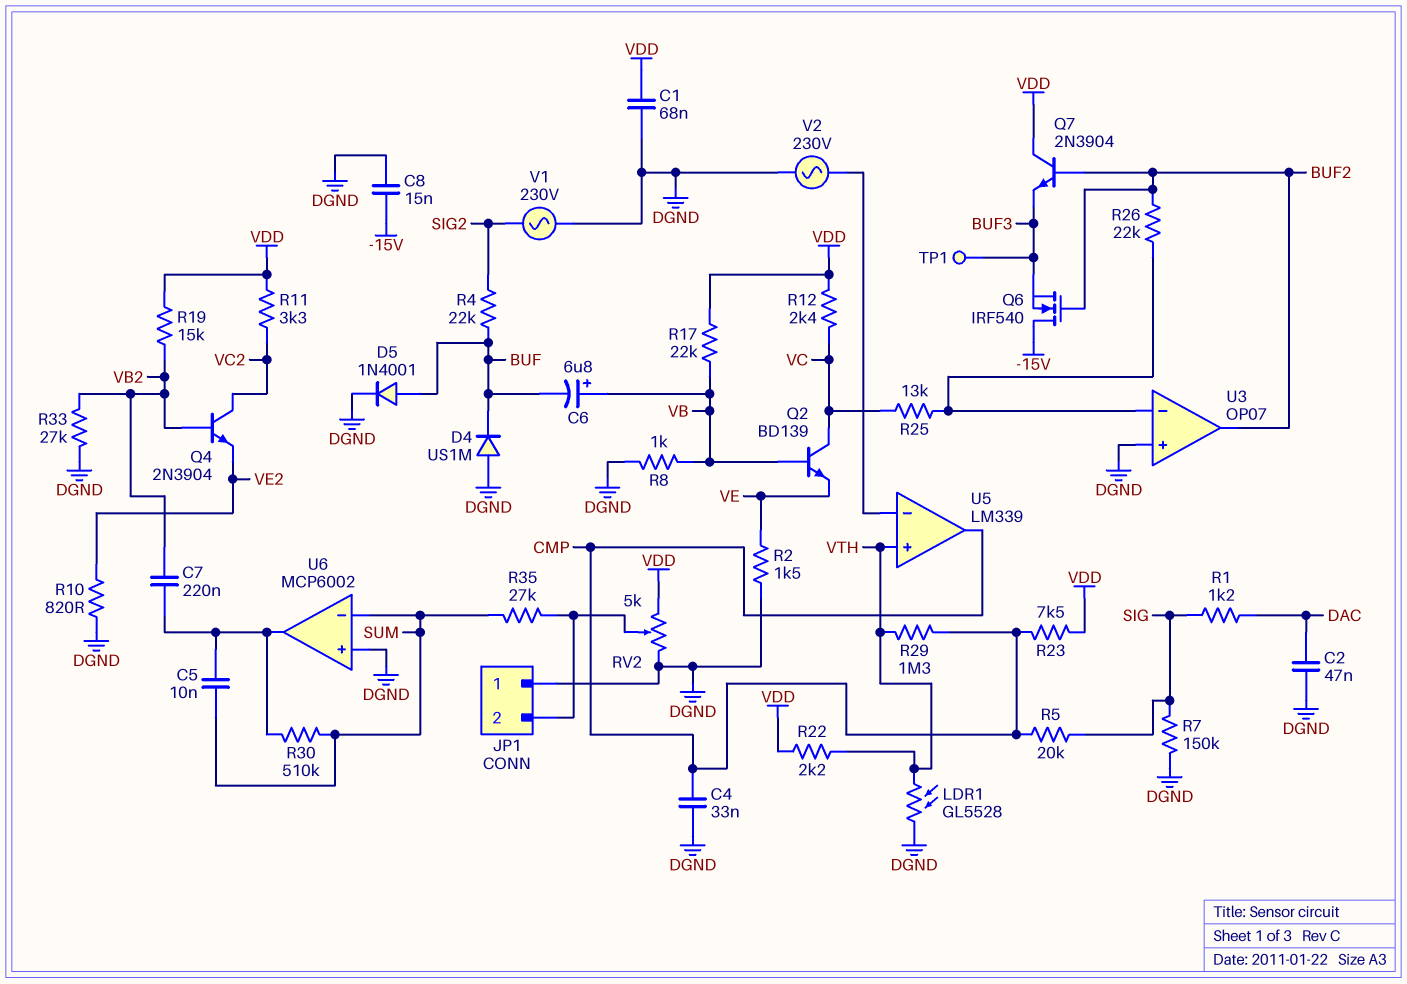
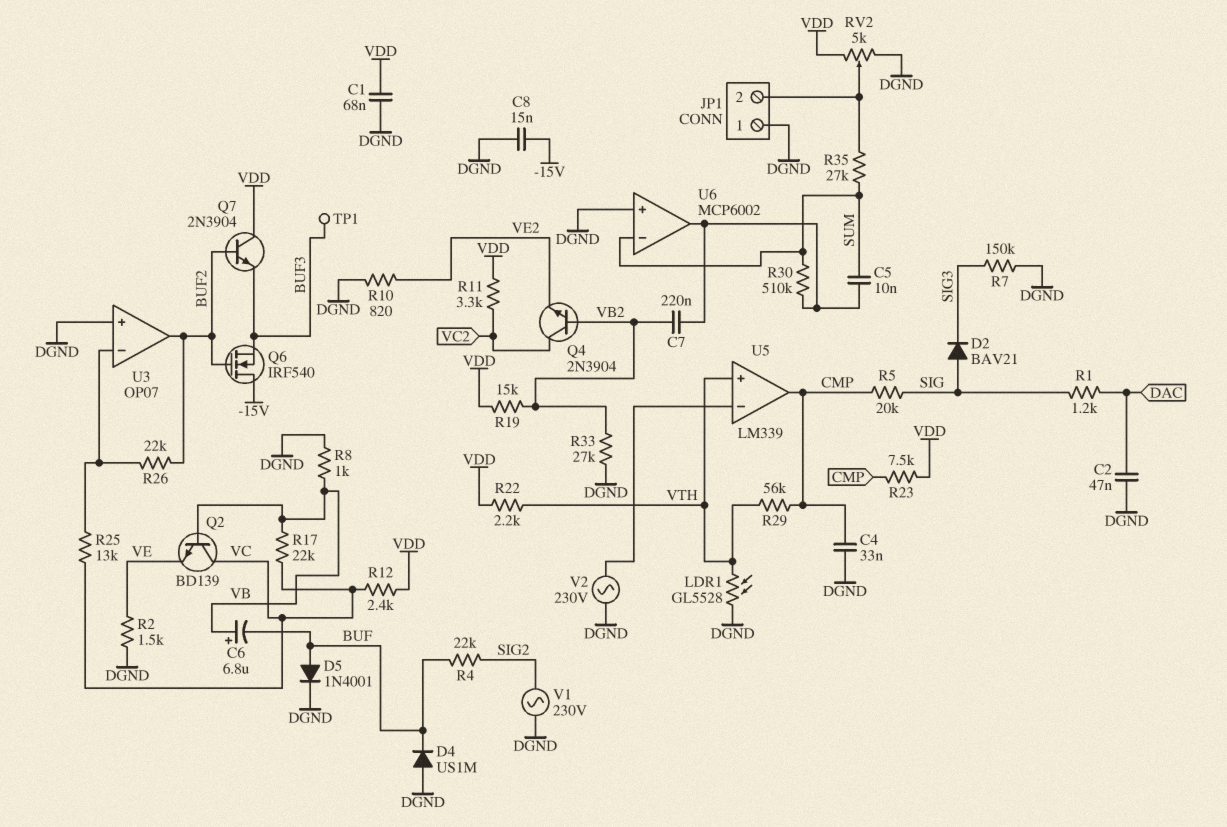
D2: none -> diode BAV21 (A SIG, K SIG3)
R7: 150k (DGND, SIG) -> 150k (DGND, SIG3)
R17: 22k (VB, VDD) -> 22k (VB, VC)
R29: 1.3M (CMP, VTH) -> 56k (CMP, VTH)

